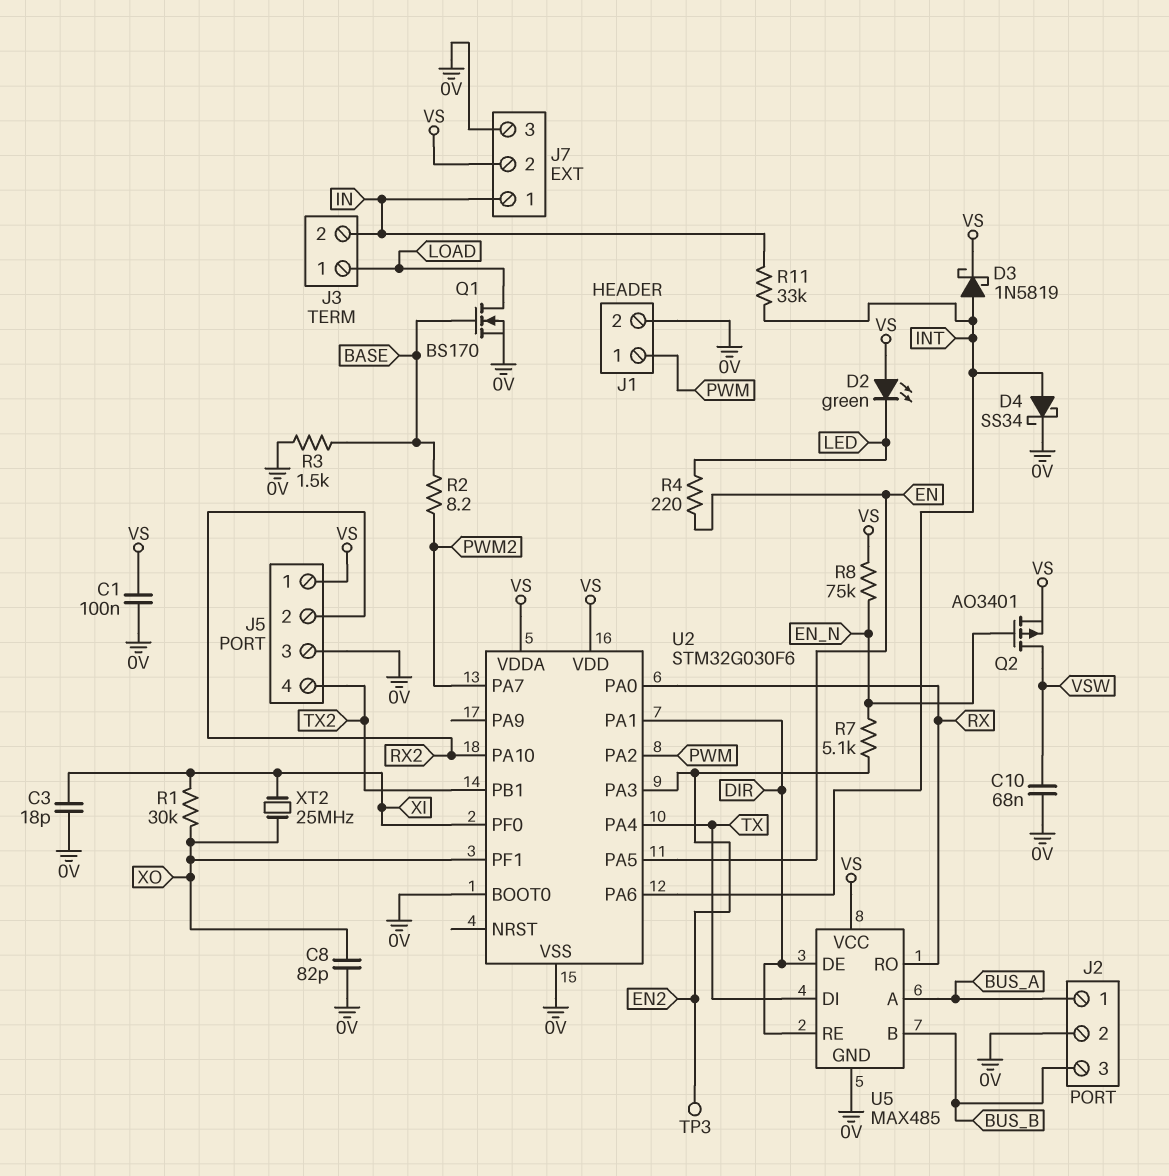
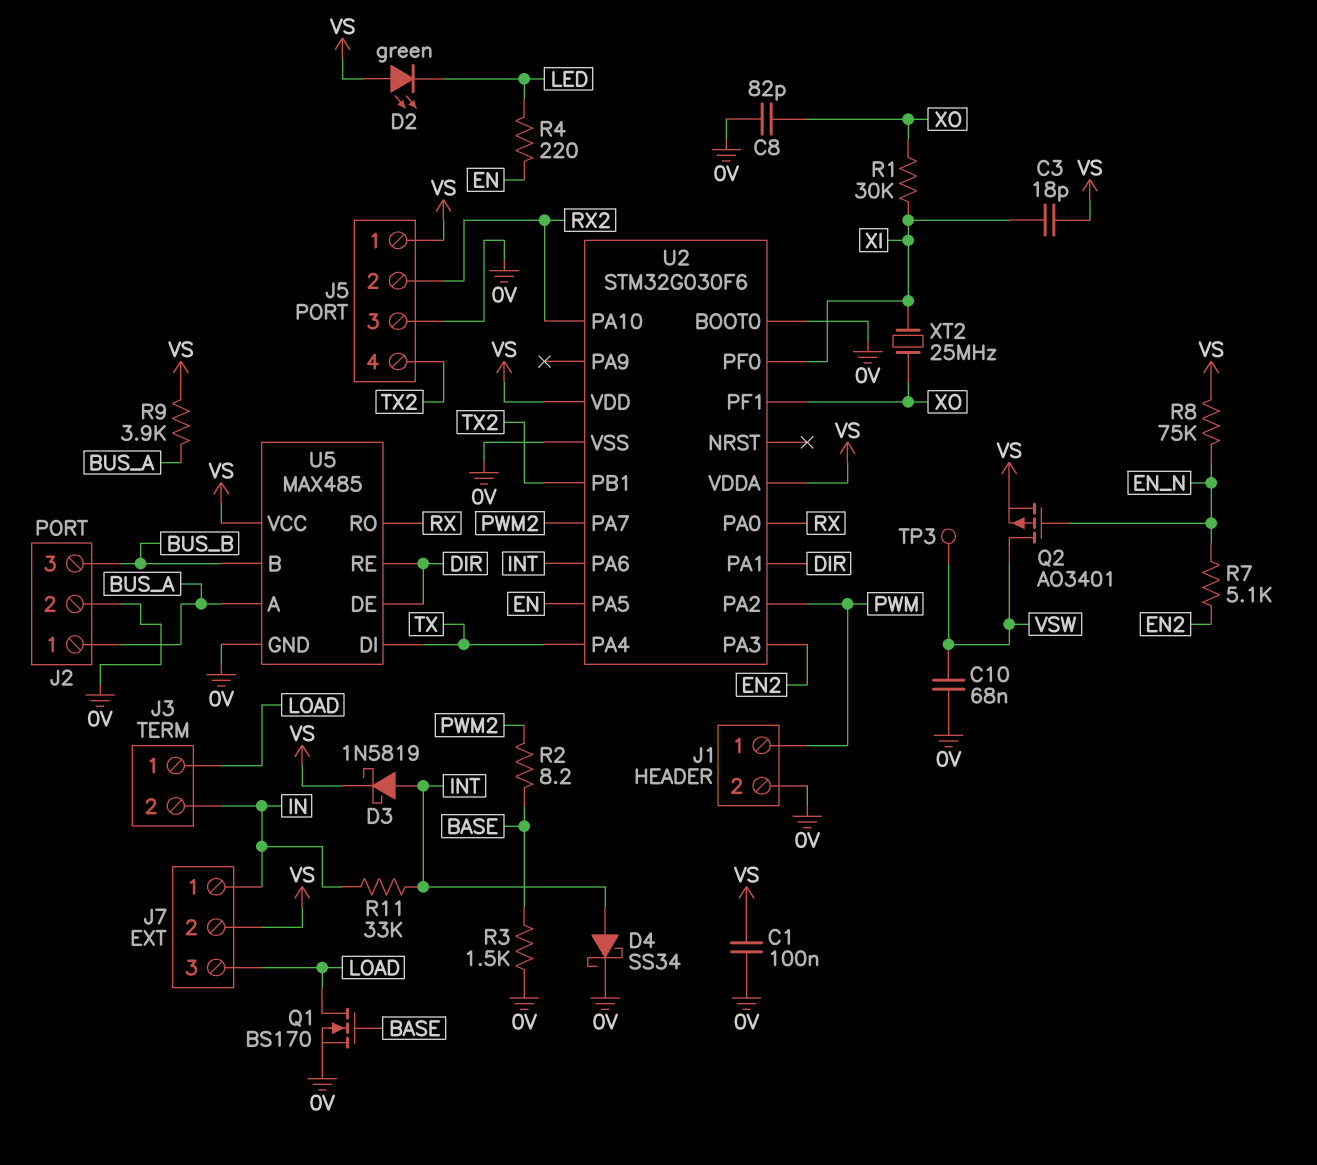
C3: 18pF (0V, XI) -> 18pF (VS, XI)
J7 pin 3: 0V -> LOAD
R9: none -> 3.9k (BUS_A, VS)
TP3: test point (EN2) -> test point (VSW)

